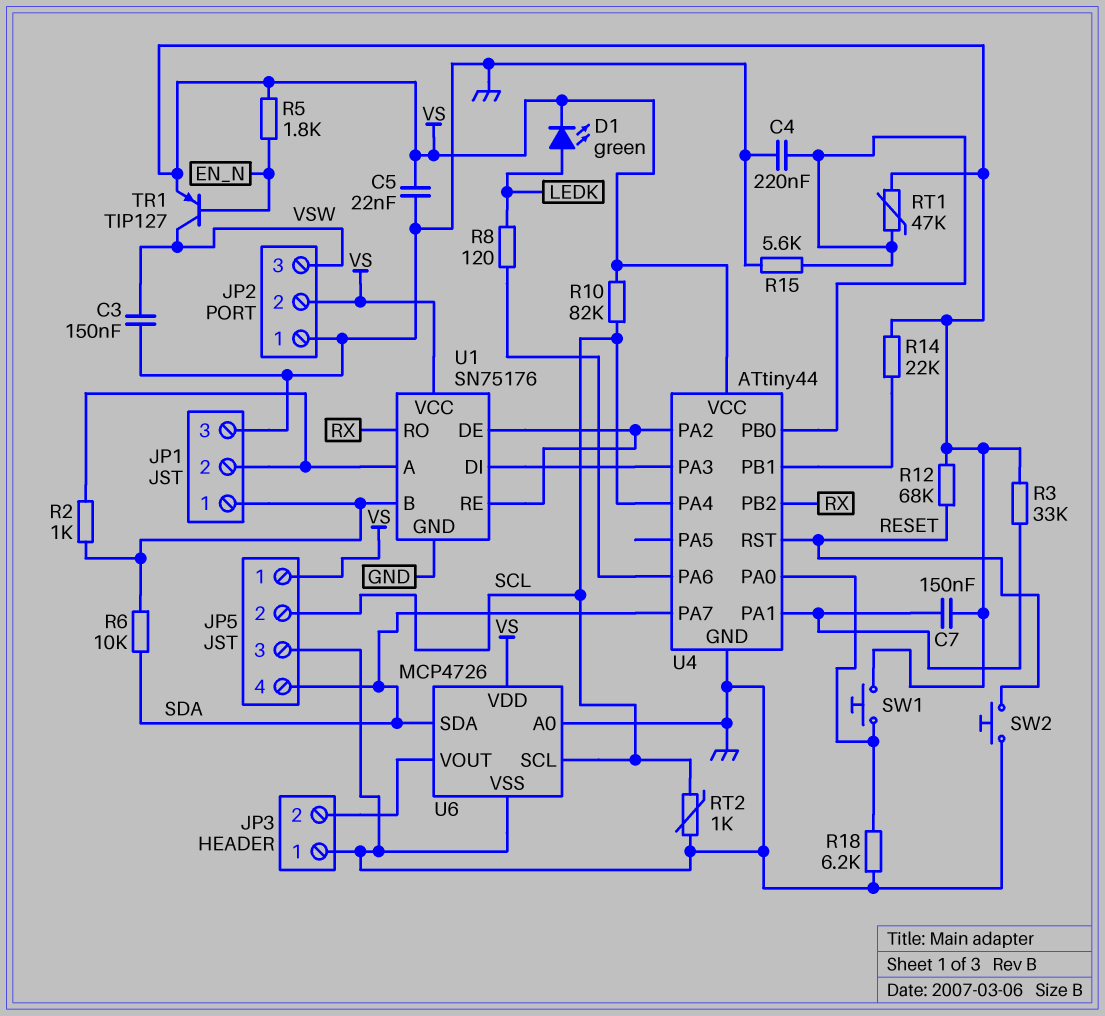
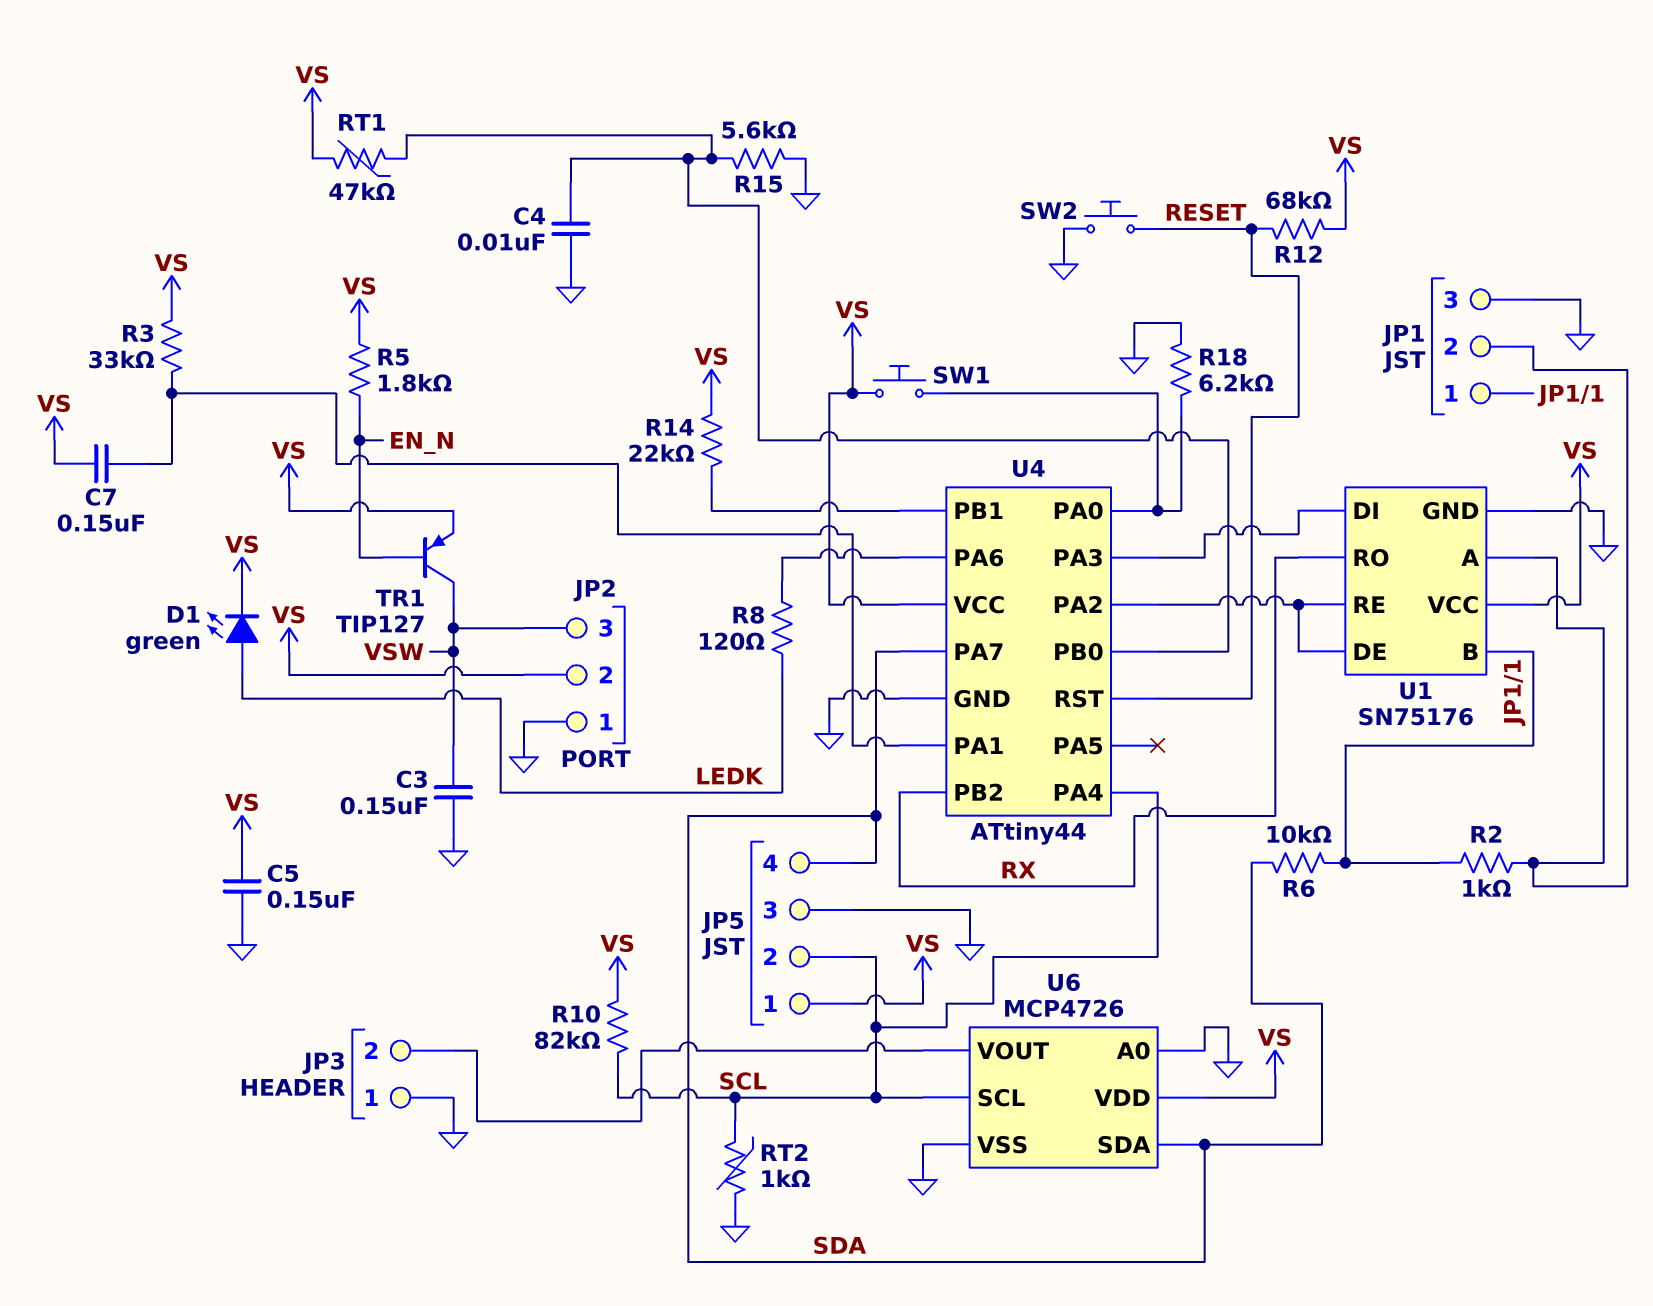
C4: 220nF (GND, U4/PB0) -> 10nF (GND, U4/PB0)
C5: 22nF (GND, VS) -> 150nF (GND, VS)

